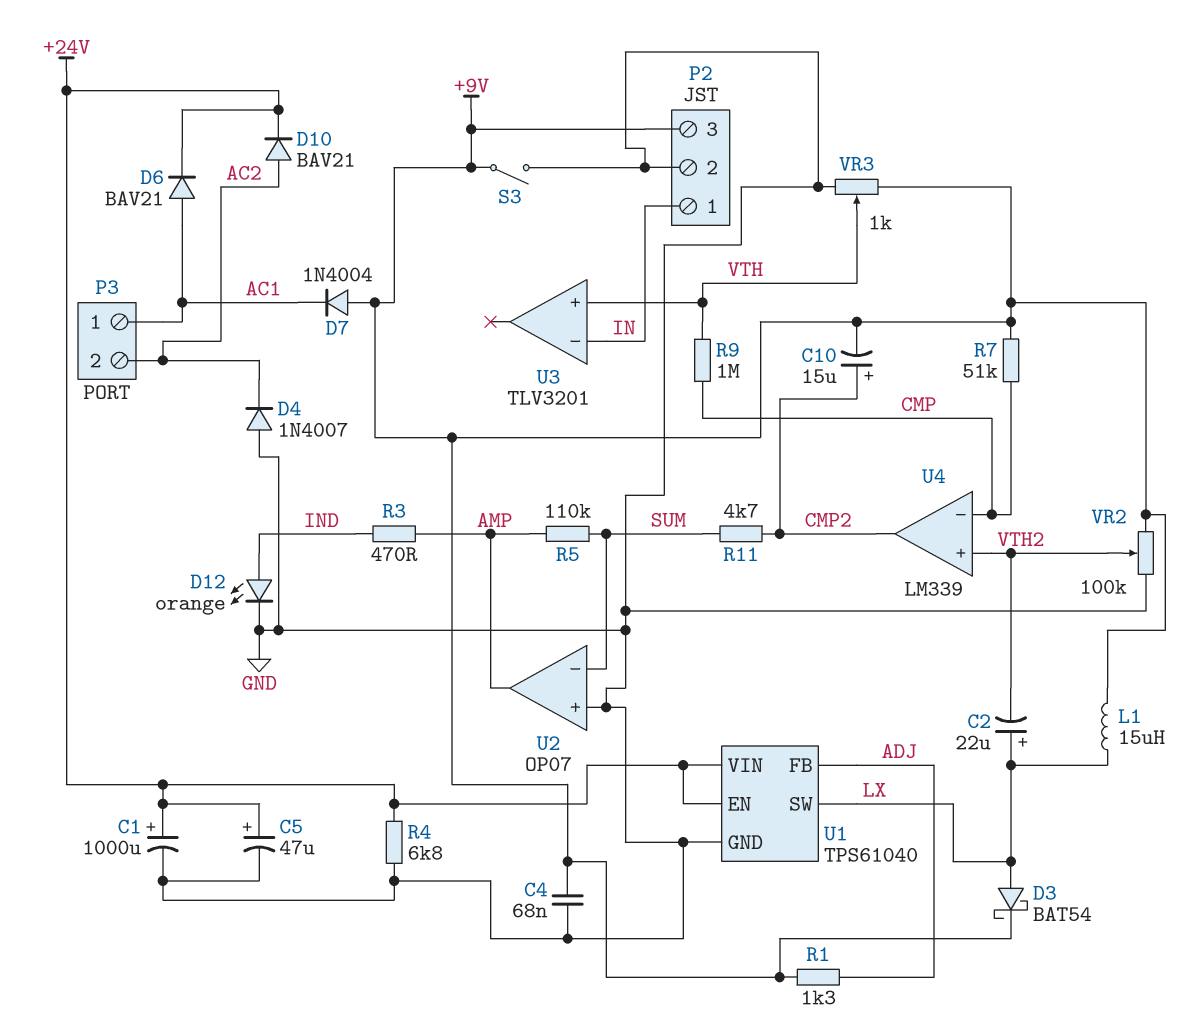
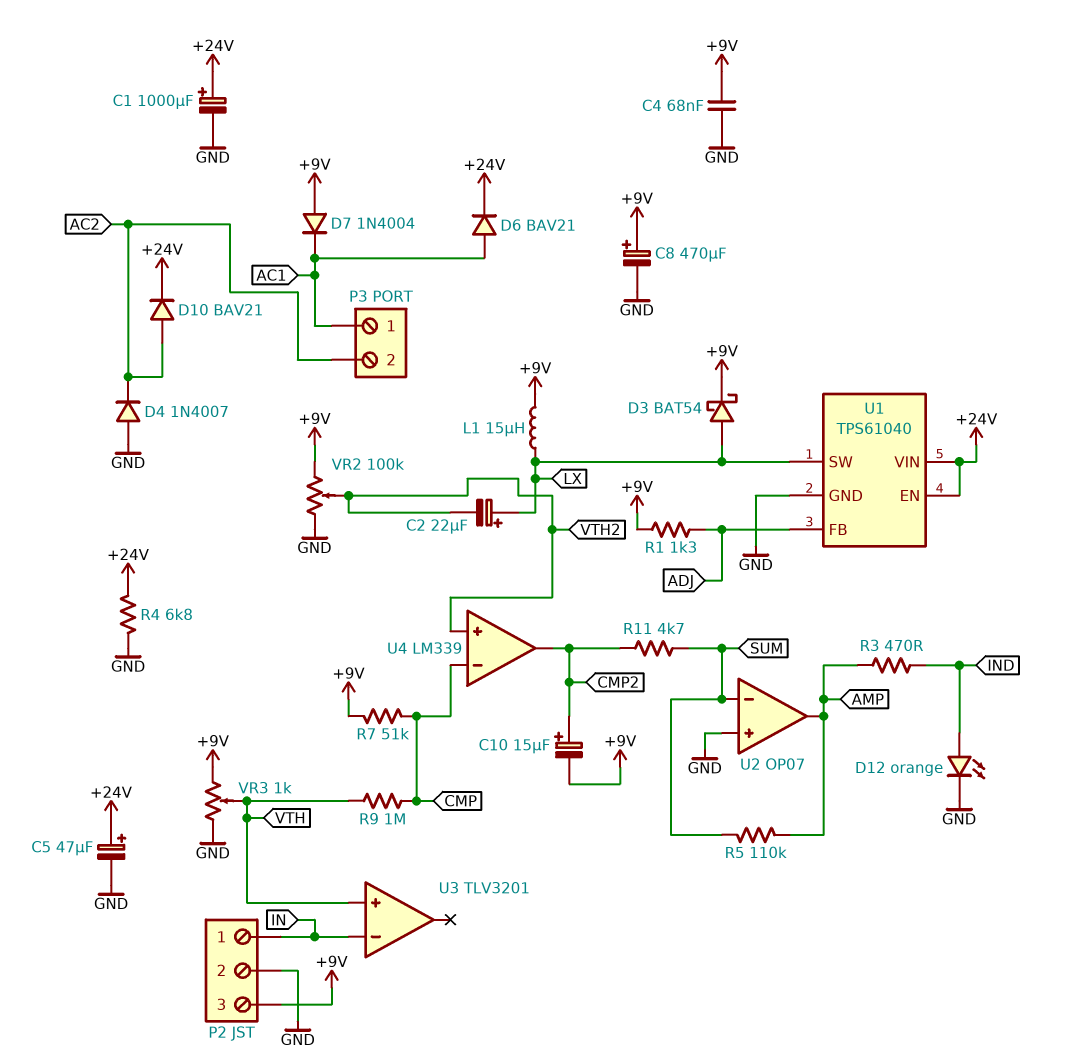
C8: none -> 470uF (plus +9V, minus GND)
S3: switch (+9V, GND) -> none

